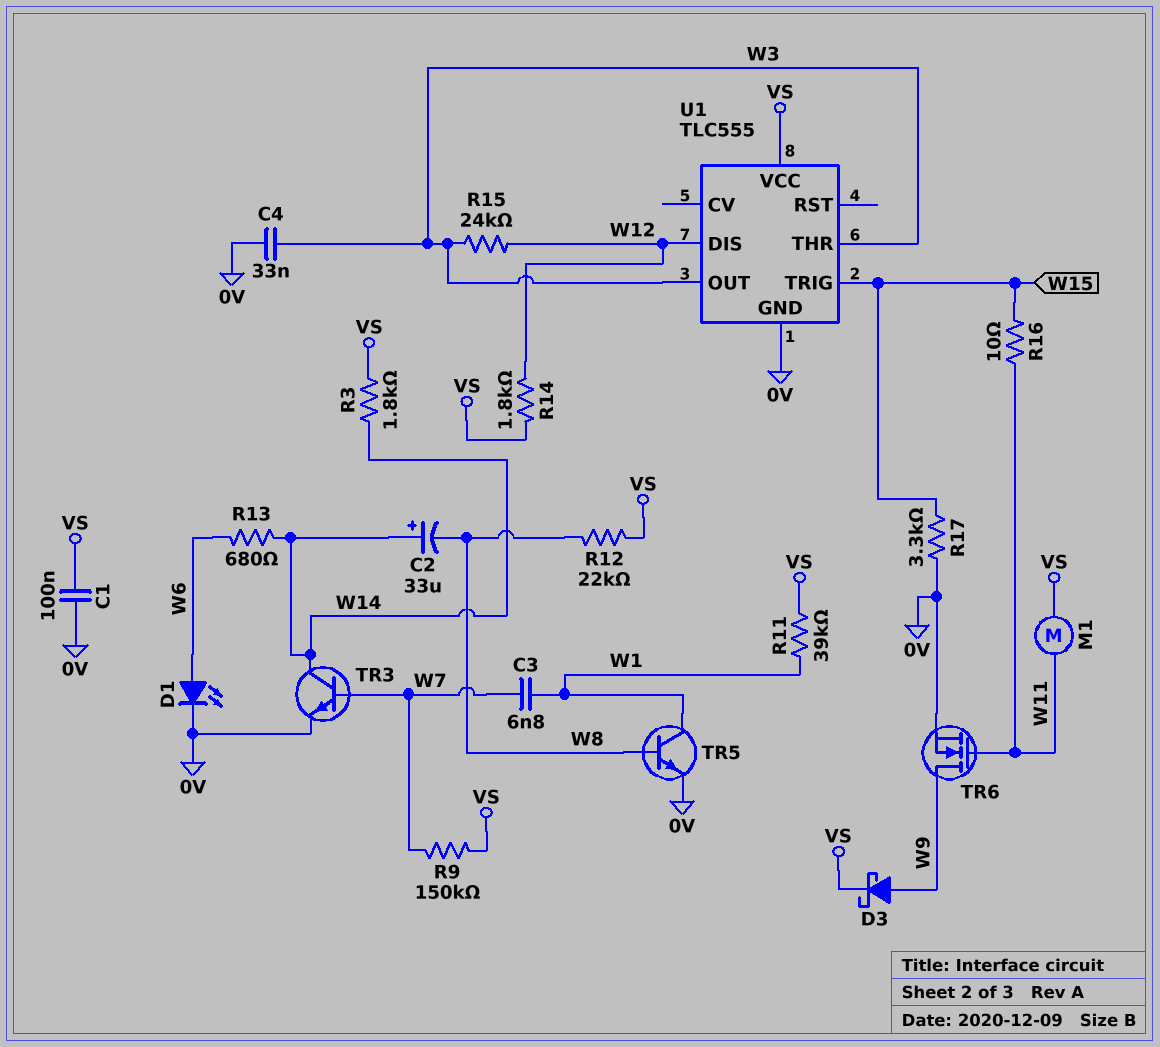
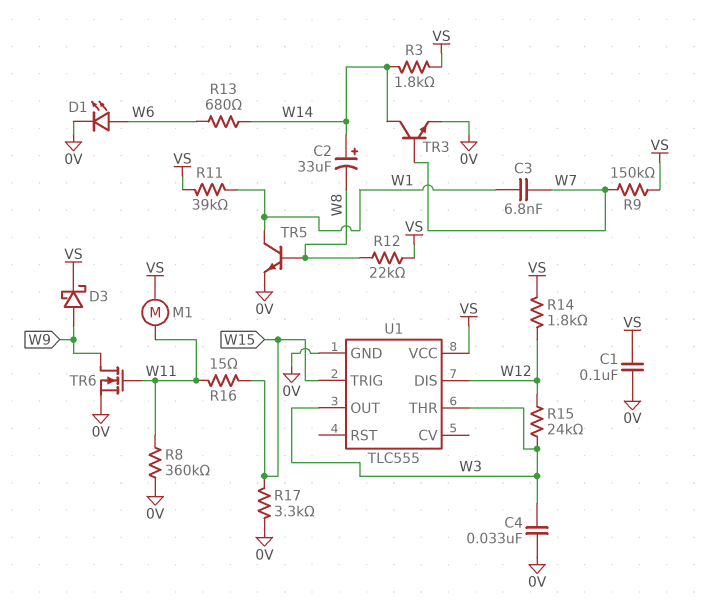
R8: none -> 360k (0V, W11)
R16: 10 (W11, W15) -> 15 (W11, W15)

